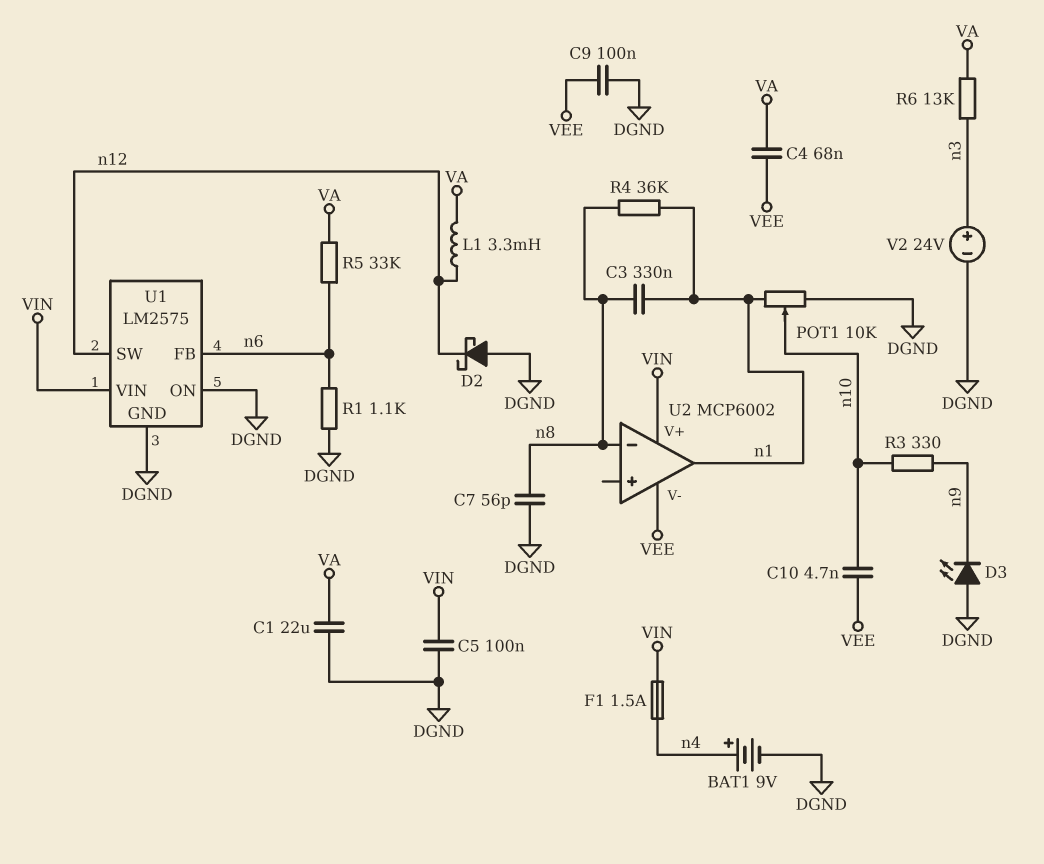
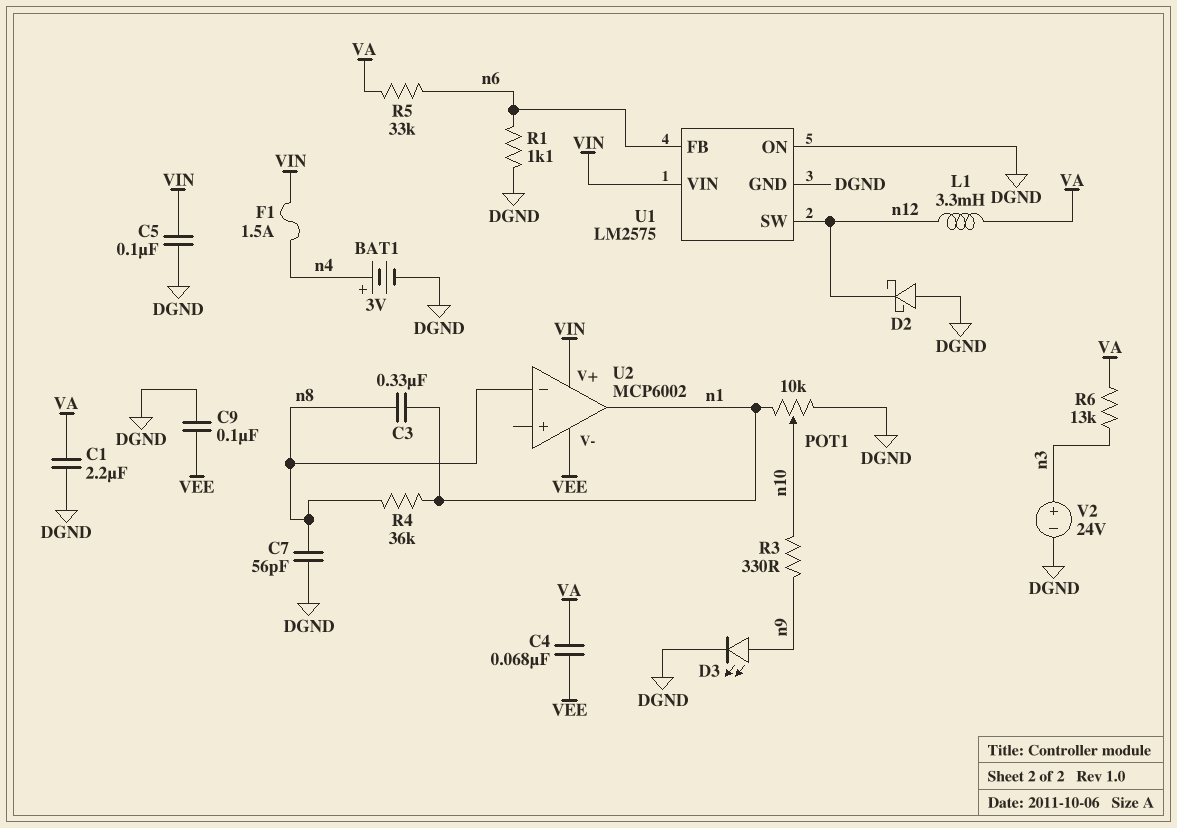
BAT1: 9V (plus n4, minus DGND) -> 3V (plus n4, minus DGND)
C1: 22uF (DGND, VA) -> 2.2uF (DGND, VA)
C10: 4.7nF (VEE, n10) -> none
D3: LED (A DGND, K n9) -> LED (A n9, K DGND)

